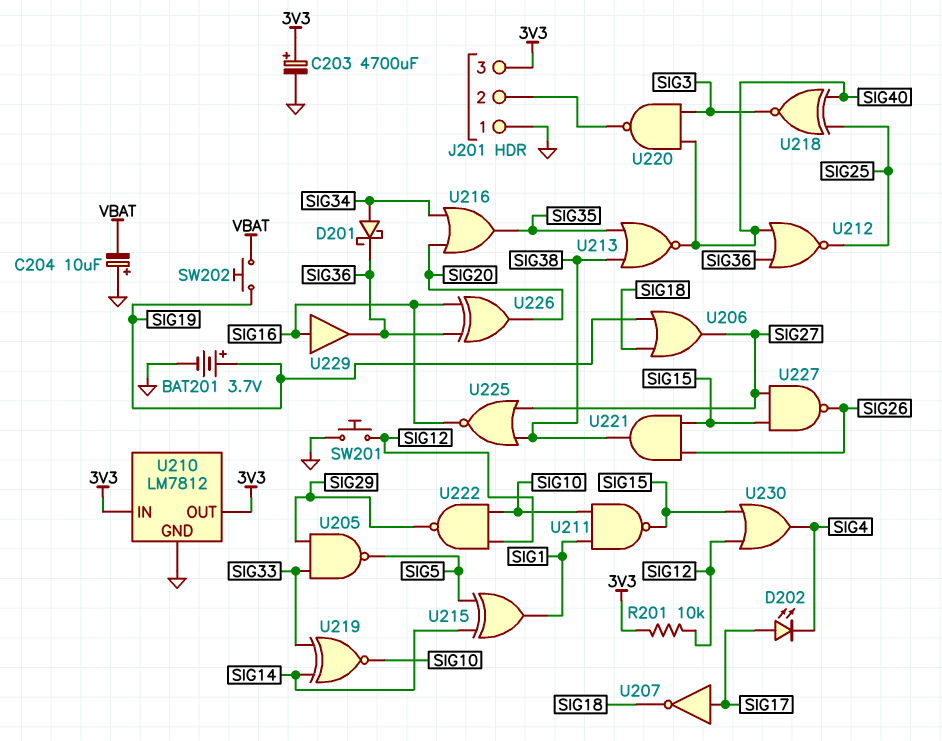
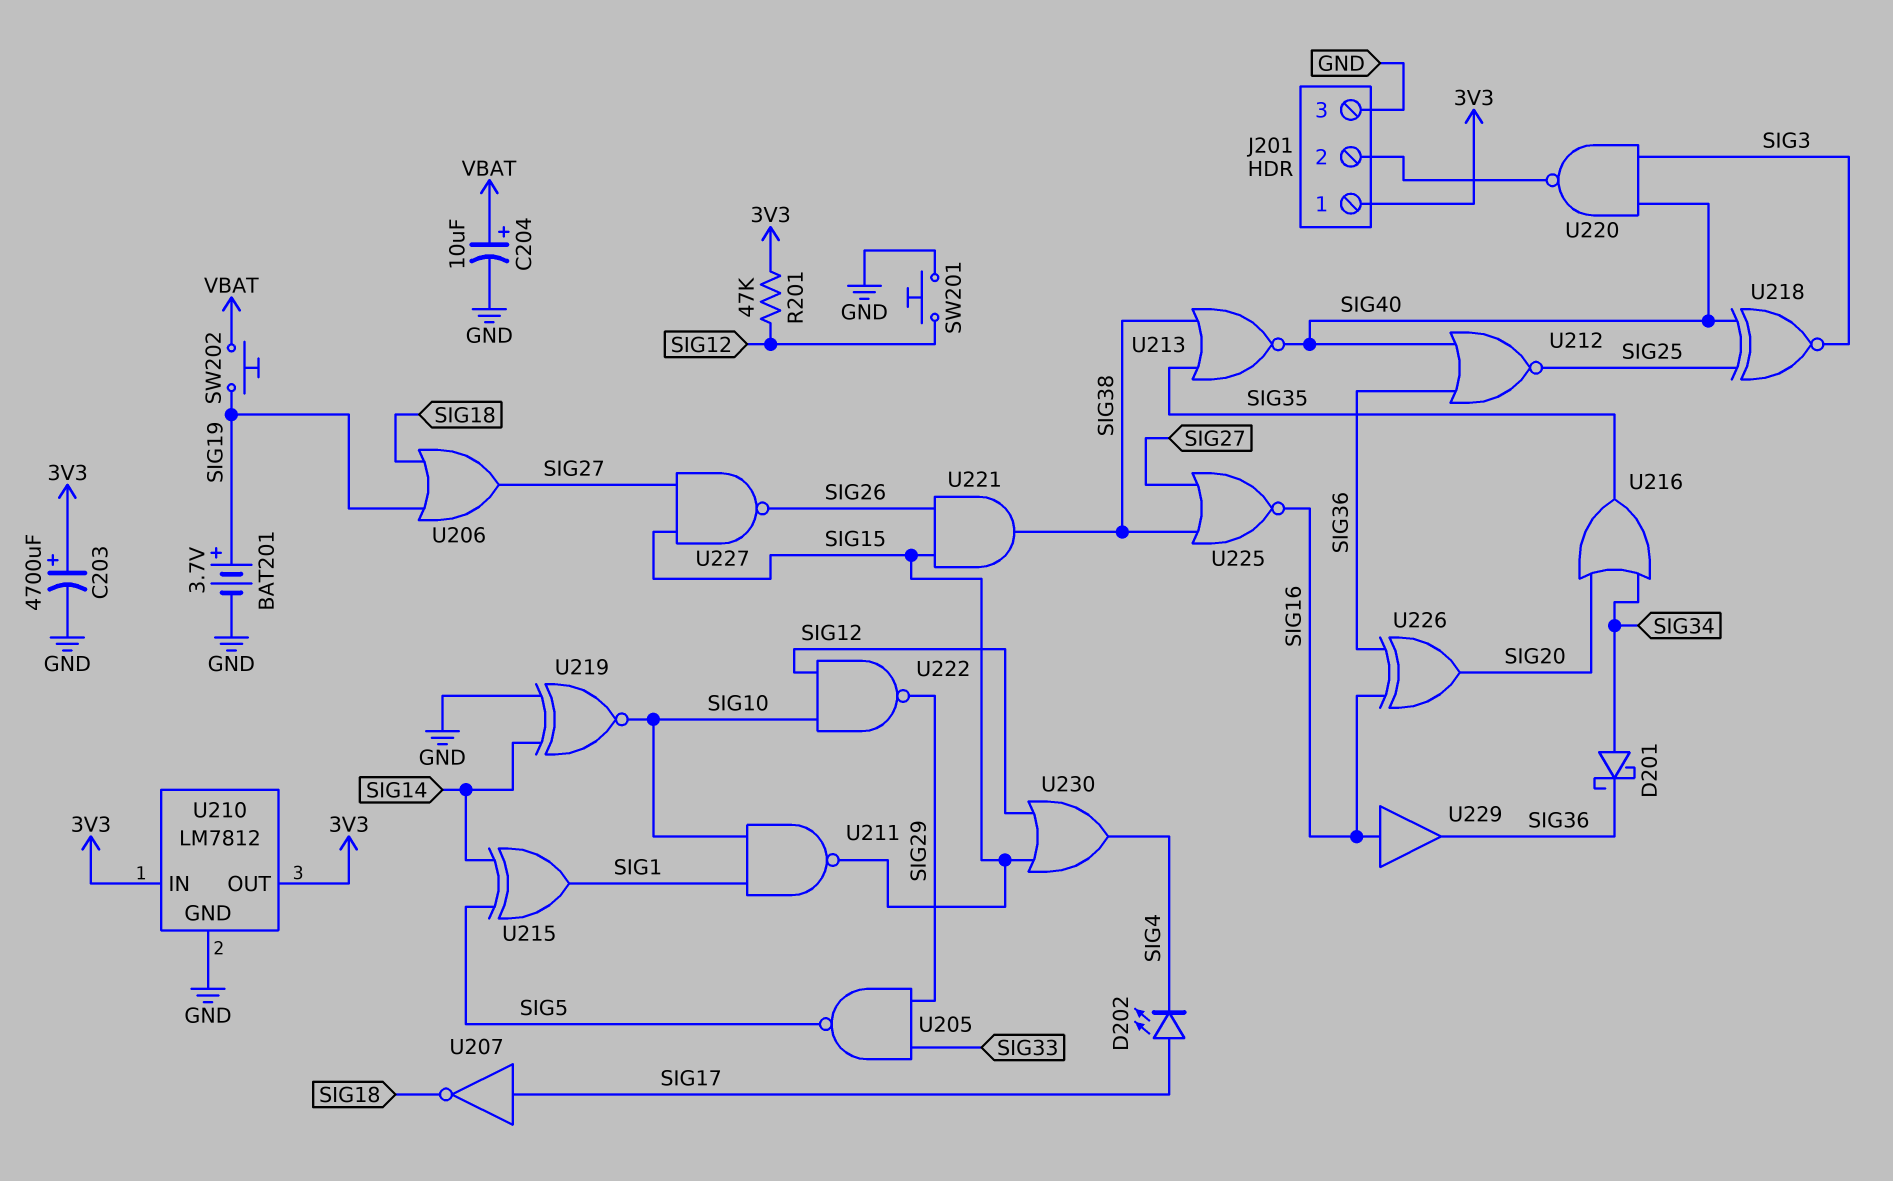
C204: 10uF (plus GND, minus VBAT) -> 10uF (plus VBAT, minus GND)
J201 pin 1: GND -> 3V3
J201 pin 3: 3V3 -> GND
R201: 10k (3V3, SIG12) -> 47k (3V3, SIG12)
U219: XNOR (in SIG14, in SIG33, out SIG10) -> XNOR (in GND, in SIG14, out SIG10)

